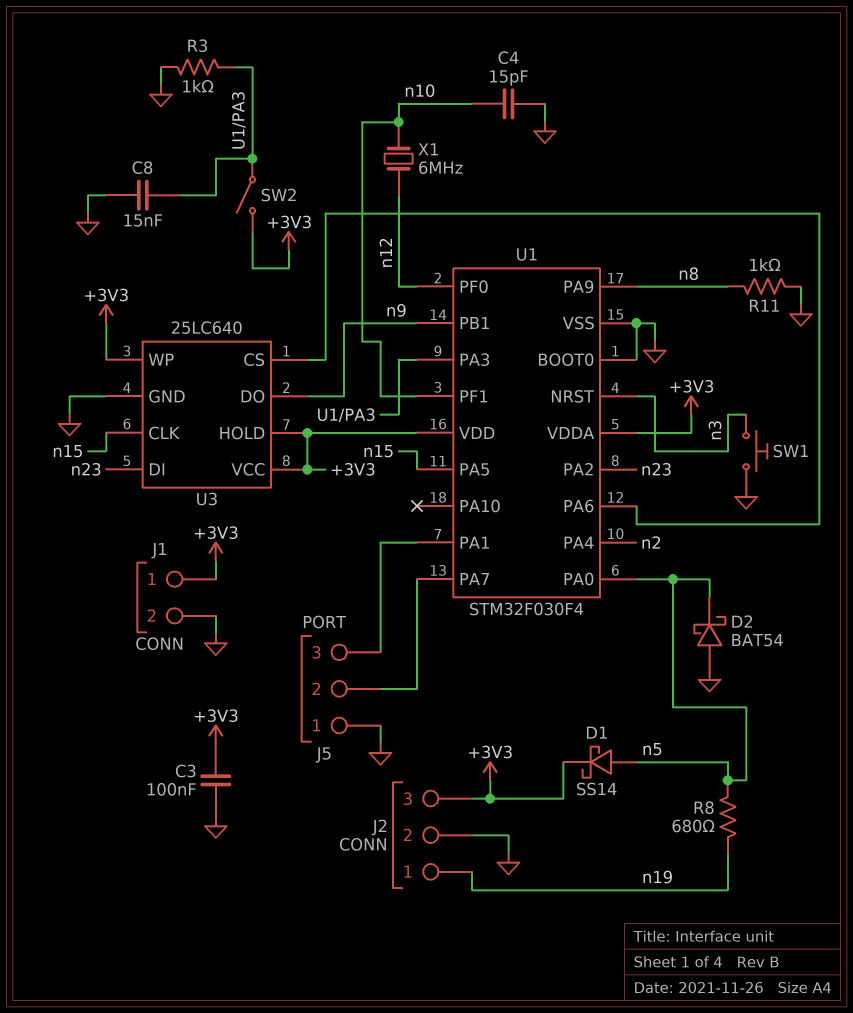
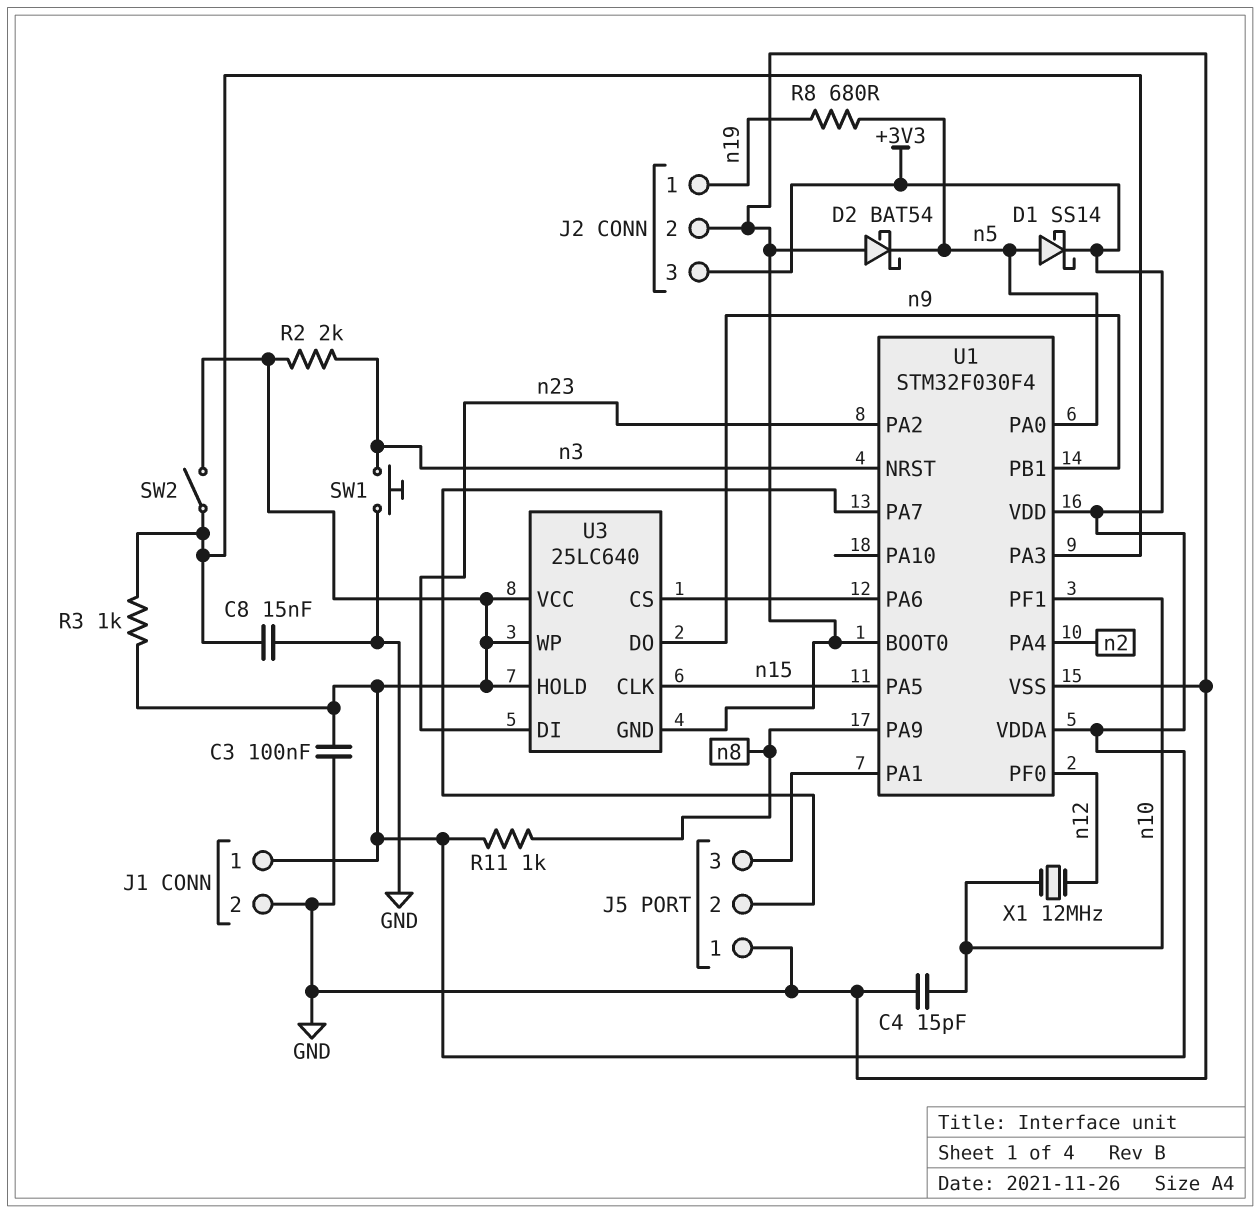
R2: none -> 2k (+3V3, n3)
R3: 1k (GND, U1/PA3) -> 1k (+3V3, U1/PA3)
R11: 1k (GND, n8) -> 1k (+3V3, n8)
X1: 6MHz (n10, n12) -> 12MHz (n10, n12)

